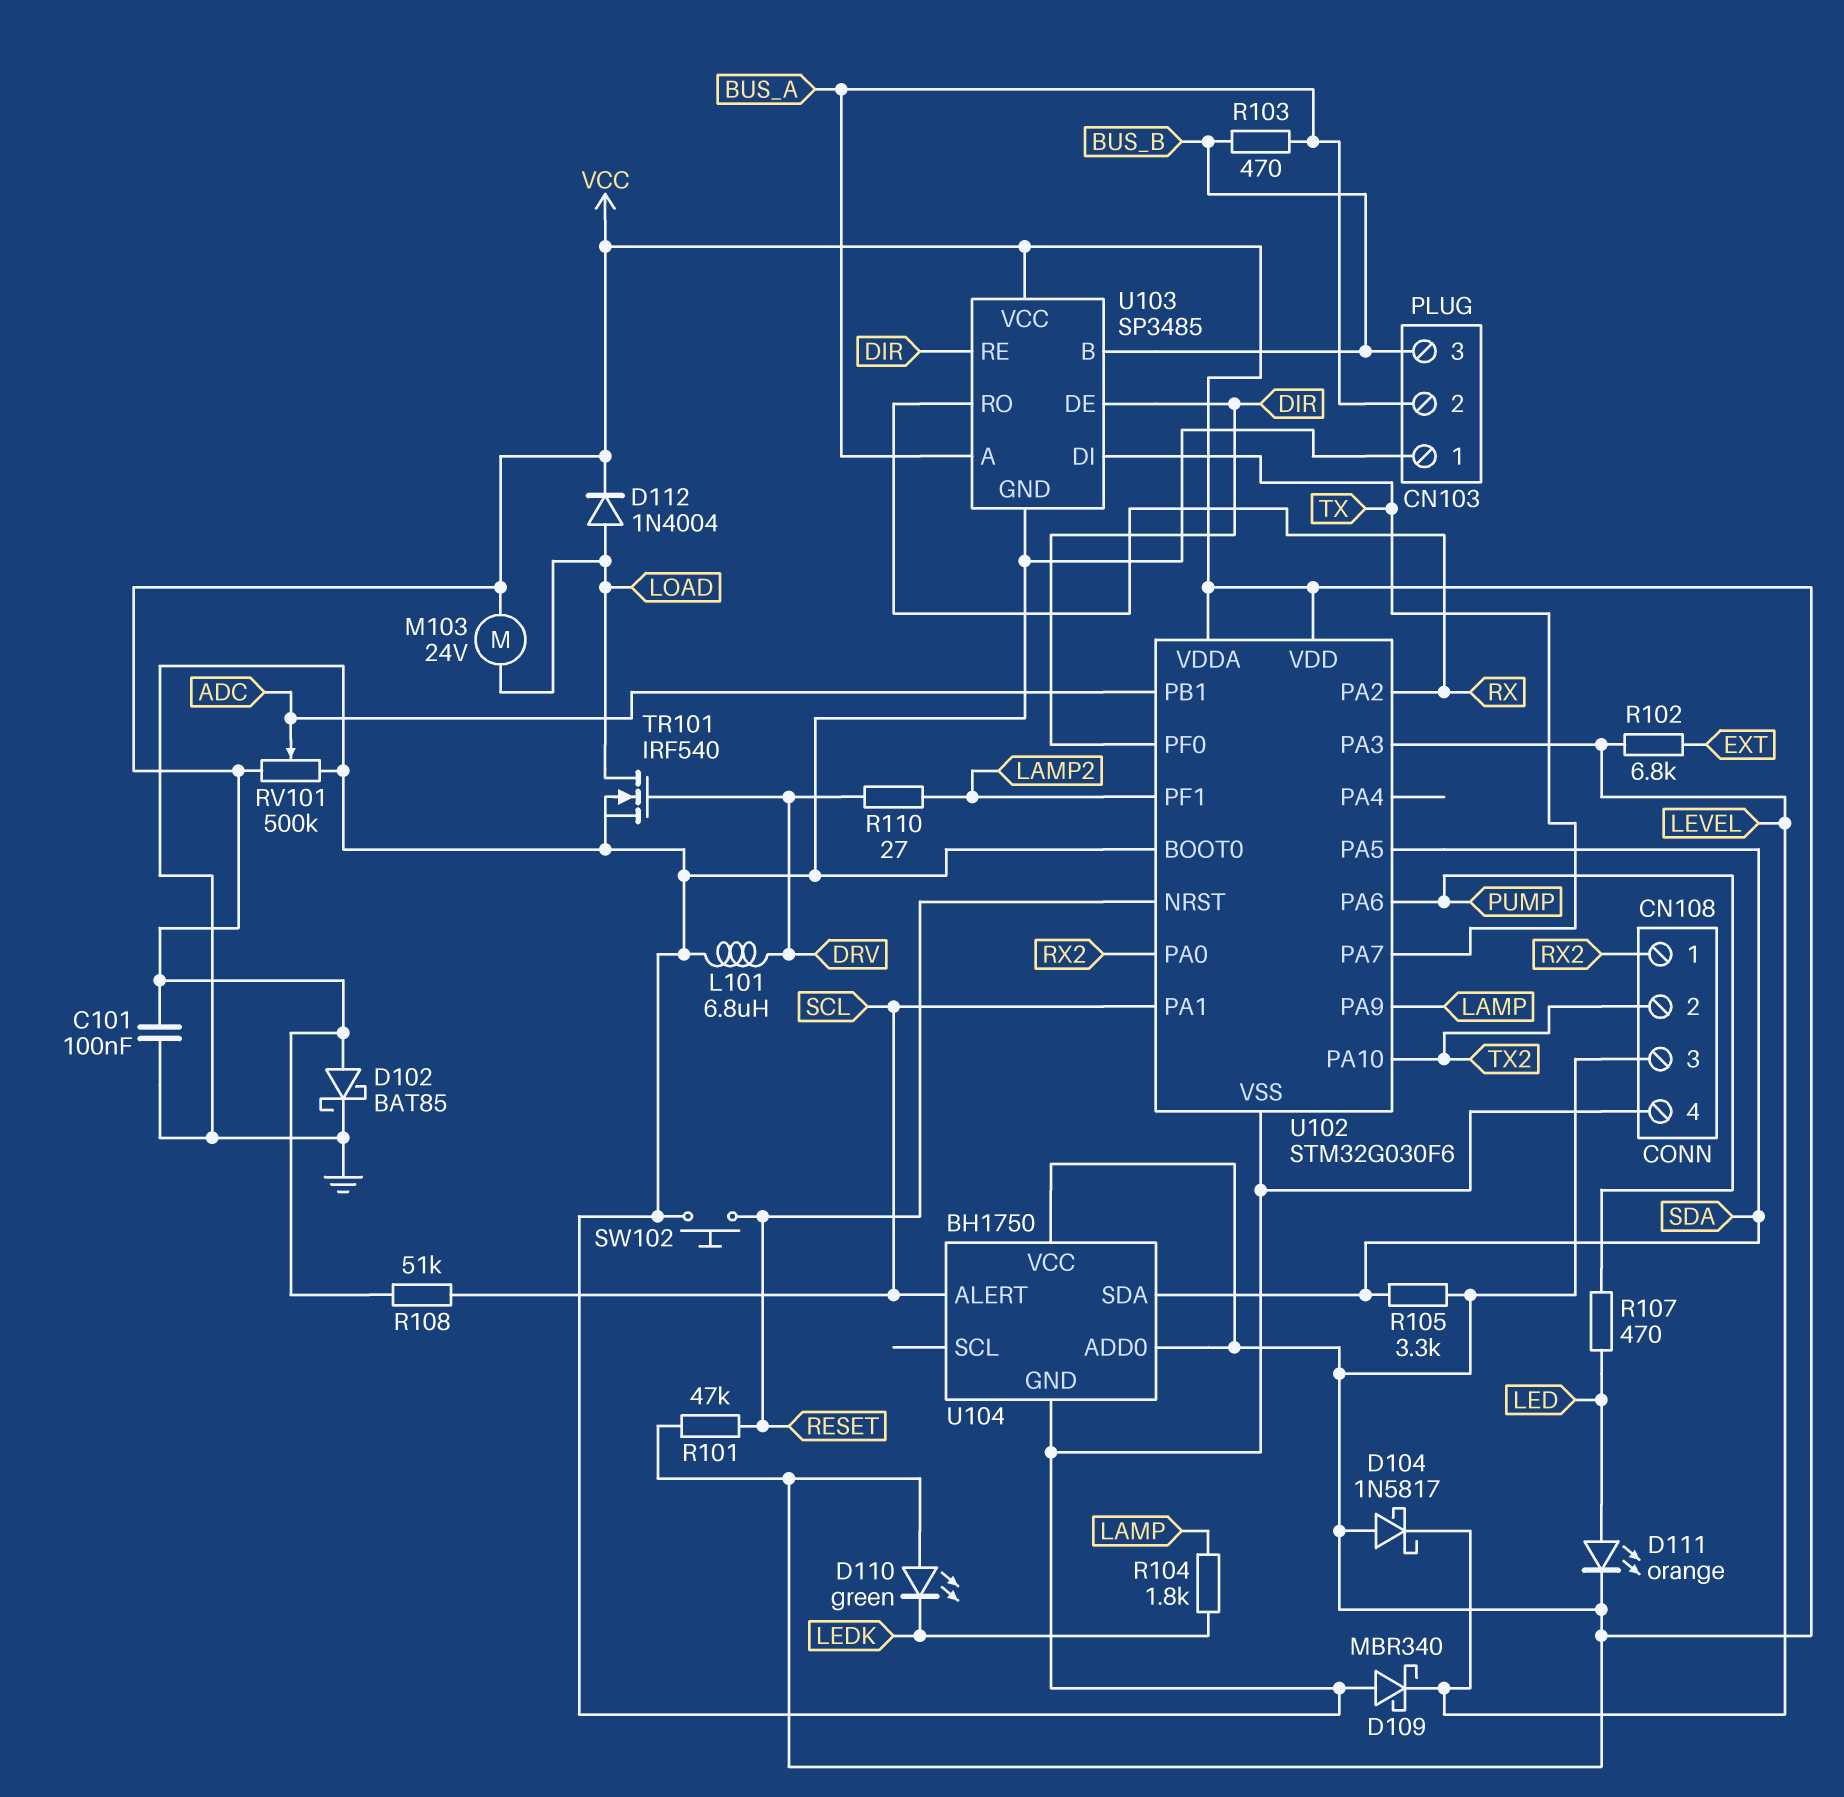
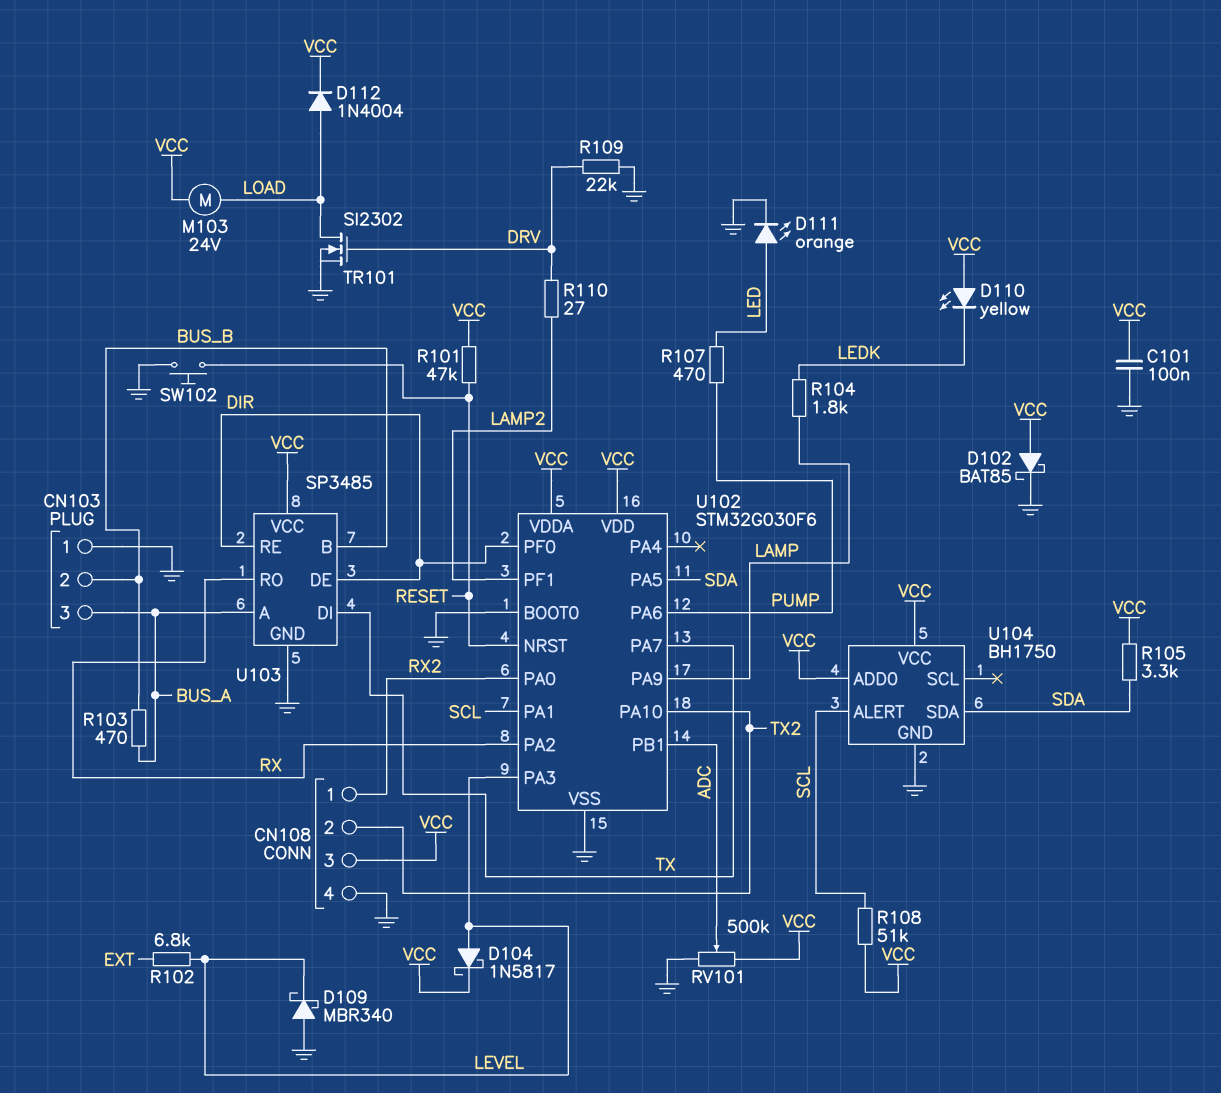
CN103 pin 2: BUS_A -> BUS_B
CN103 pin 3: BUS_B -> BUS_A
D104: schottky 1N5817 (A VCC, K LEVEL) -> schottky 1N5817 (A LEVEL, K VCC)
D110: LED green (A VCC, K LEDK) -> LED yellow (A VCC, K LEDK)
D111: LED orange (A LED, K VCC) -> LED orange (A LED, K GND)
L101: 6.8uH (DRV, GND) -> none
R109: none -> 22k (DRV, GND)
TR101: NMOS IRF540 (G DRV, D LOAD, S GND) -> NMOS SI2302 (G DRV, D LOAD, S GND)

